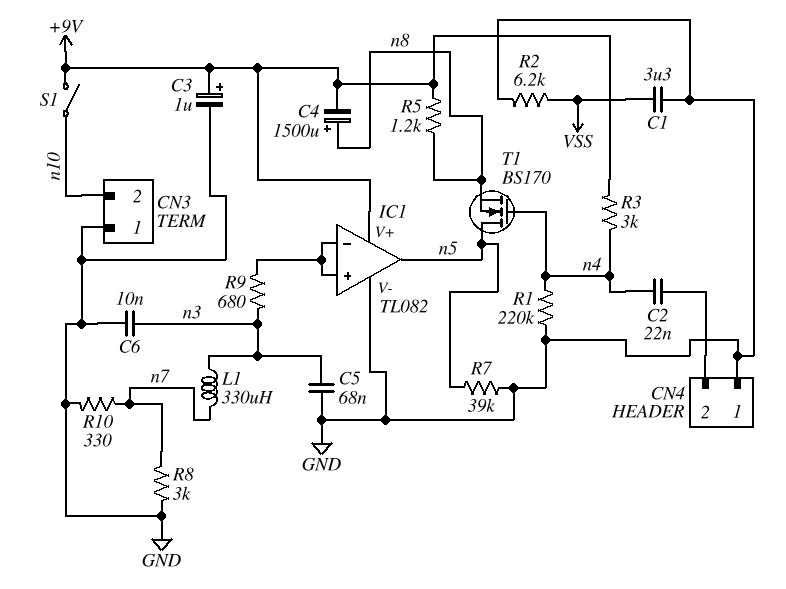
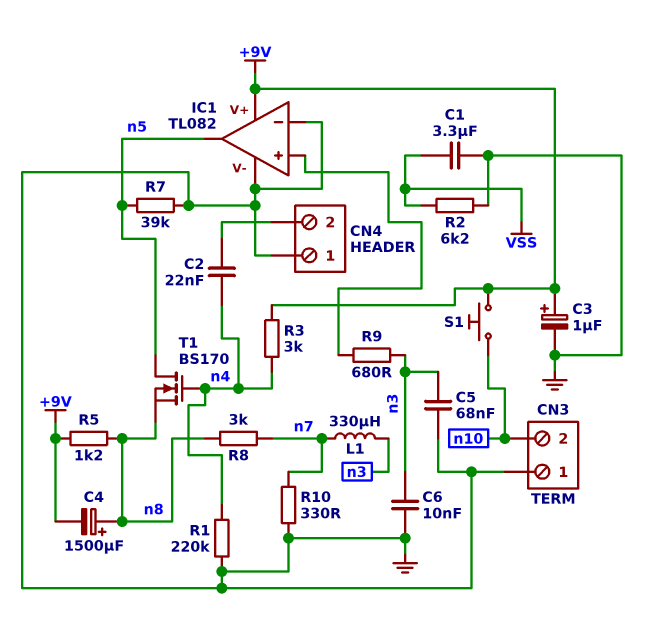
IC1 pin in-: IC1/in+ -> GND
R8: 3k (GND, n7) -> 3k (n7, n8)
S1: switch (+9V, n10) -> button (+9V, n10)

